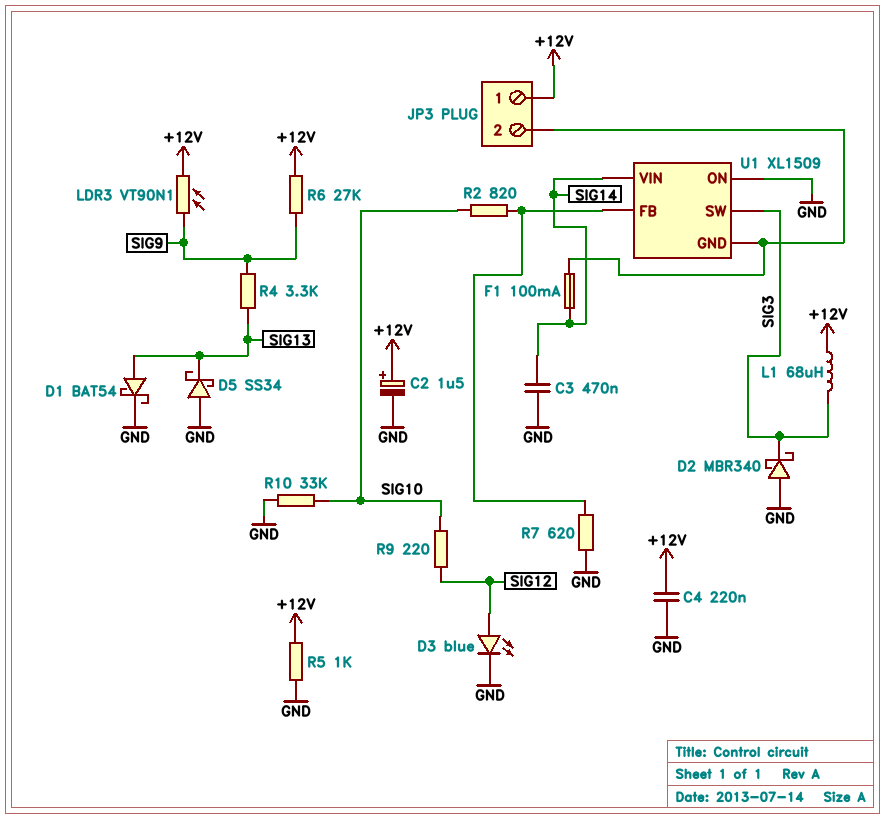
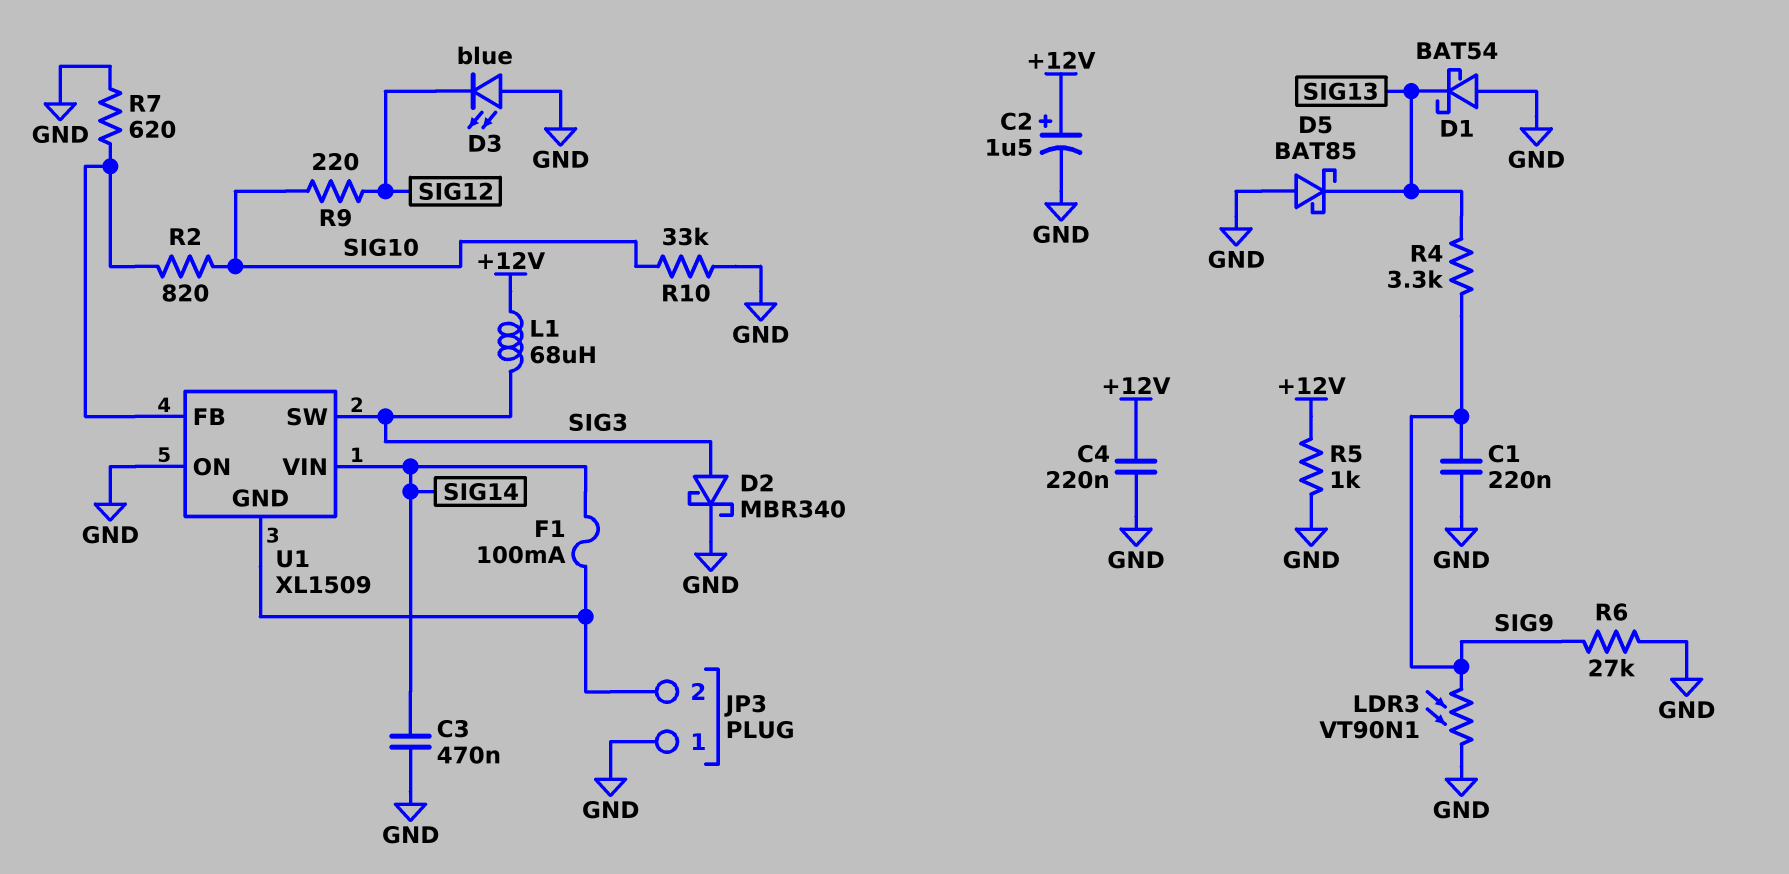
C1: none -> 220nF (GND, SIG9)
D1: schottky BAT54 (A SIG13, K GND) -> schottky BAT54 (A GND, K SIG13)
D2: schottky MBR340 (A GND, K SIG3) -> schottky MBR340 (A SIG3, K GND)
D3: LED blue (A SIG12, K GND) -> LED blue (A GND, K SIG12)
D5: schottky SS34 (A GND, K SIG13) -> schottky BAT85 (A GND, K SIG13)
JP3 pin 1: +12V -> GND
LDR3: VT90N1 (+12V, SIG9) -> VT90N1 (GND, SIG9)
R6: 27k (+12V, SIG9) -> 27k (GND, SIG9)

